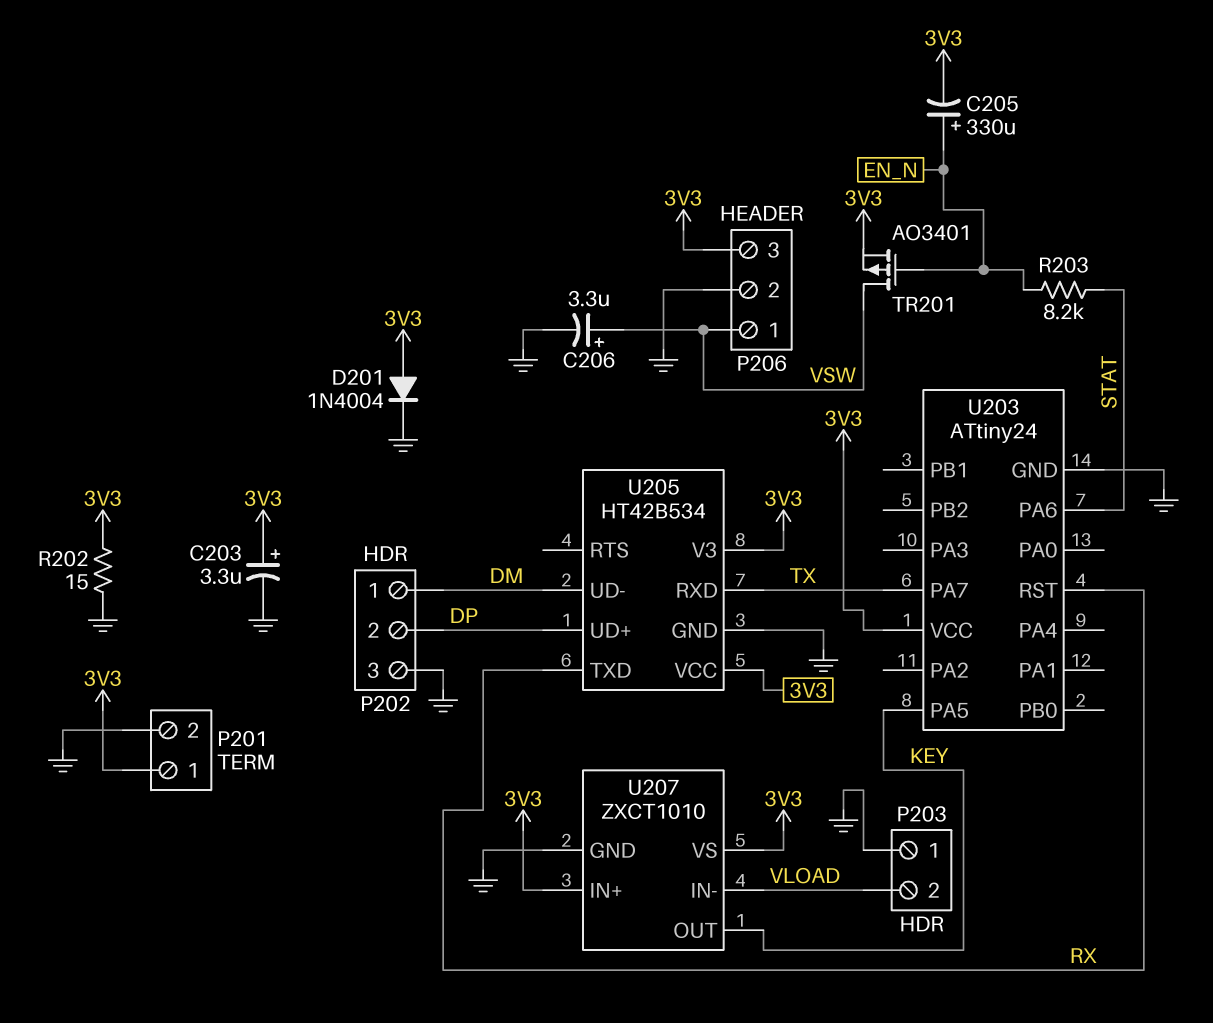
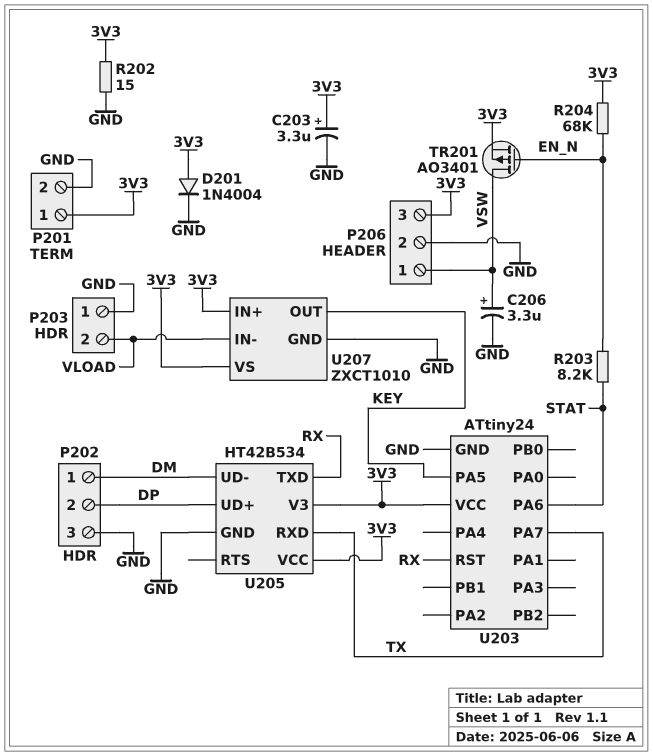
C205: 330uF (plus EN_N, minus 3V3) -> none
R204: none -> 68k (3V3, EN_N)

